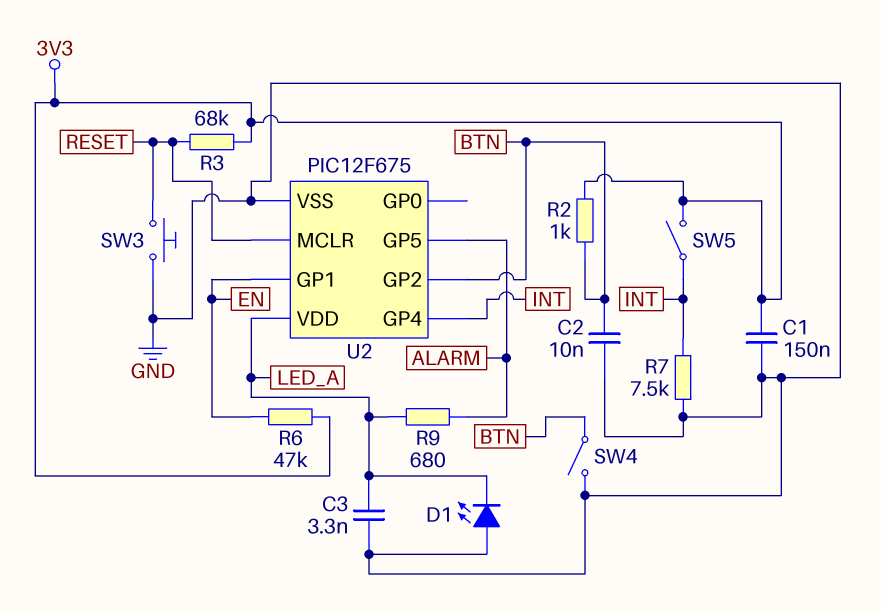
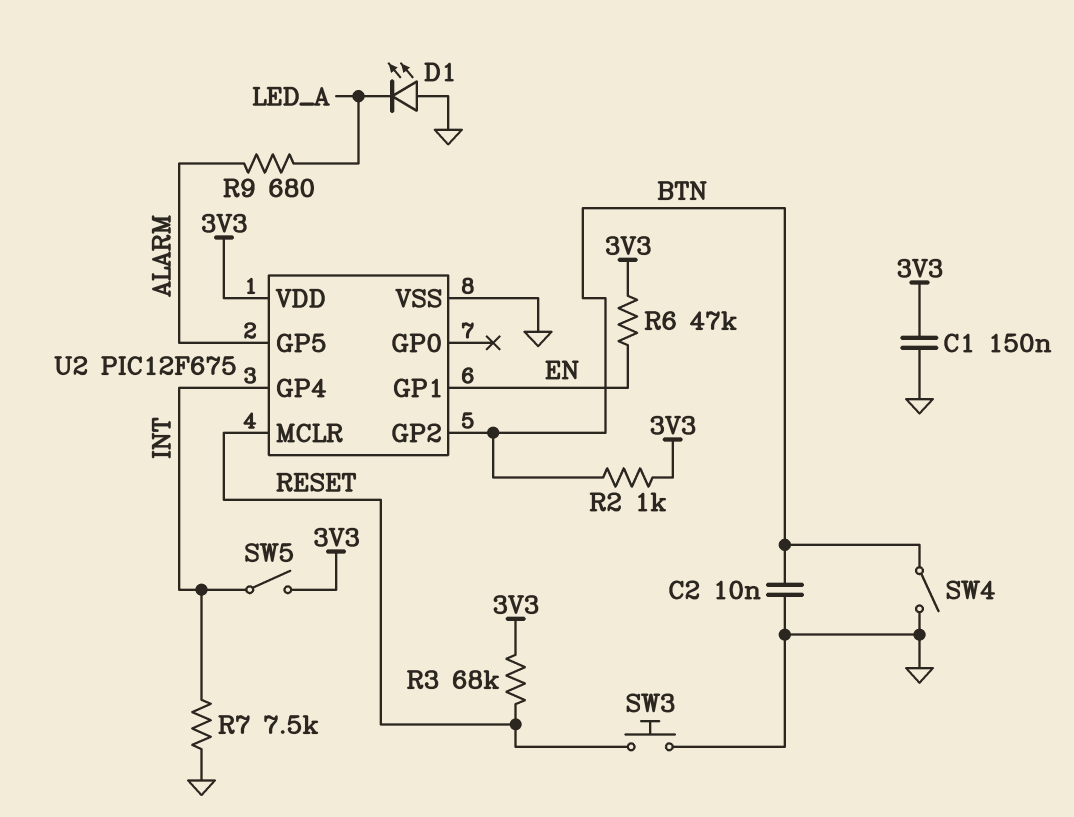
C3: 3.3nF (GND, LED_A) -> none
U2 pin VDD: LED_A -> 3V3

